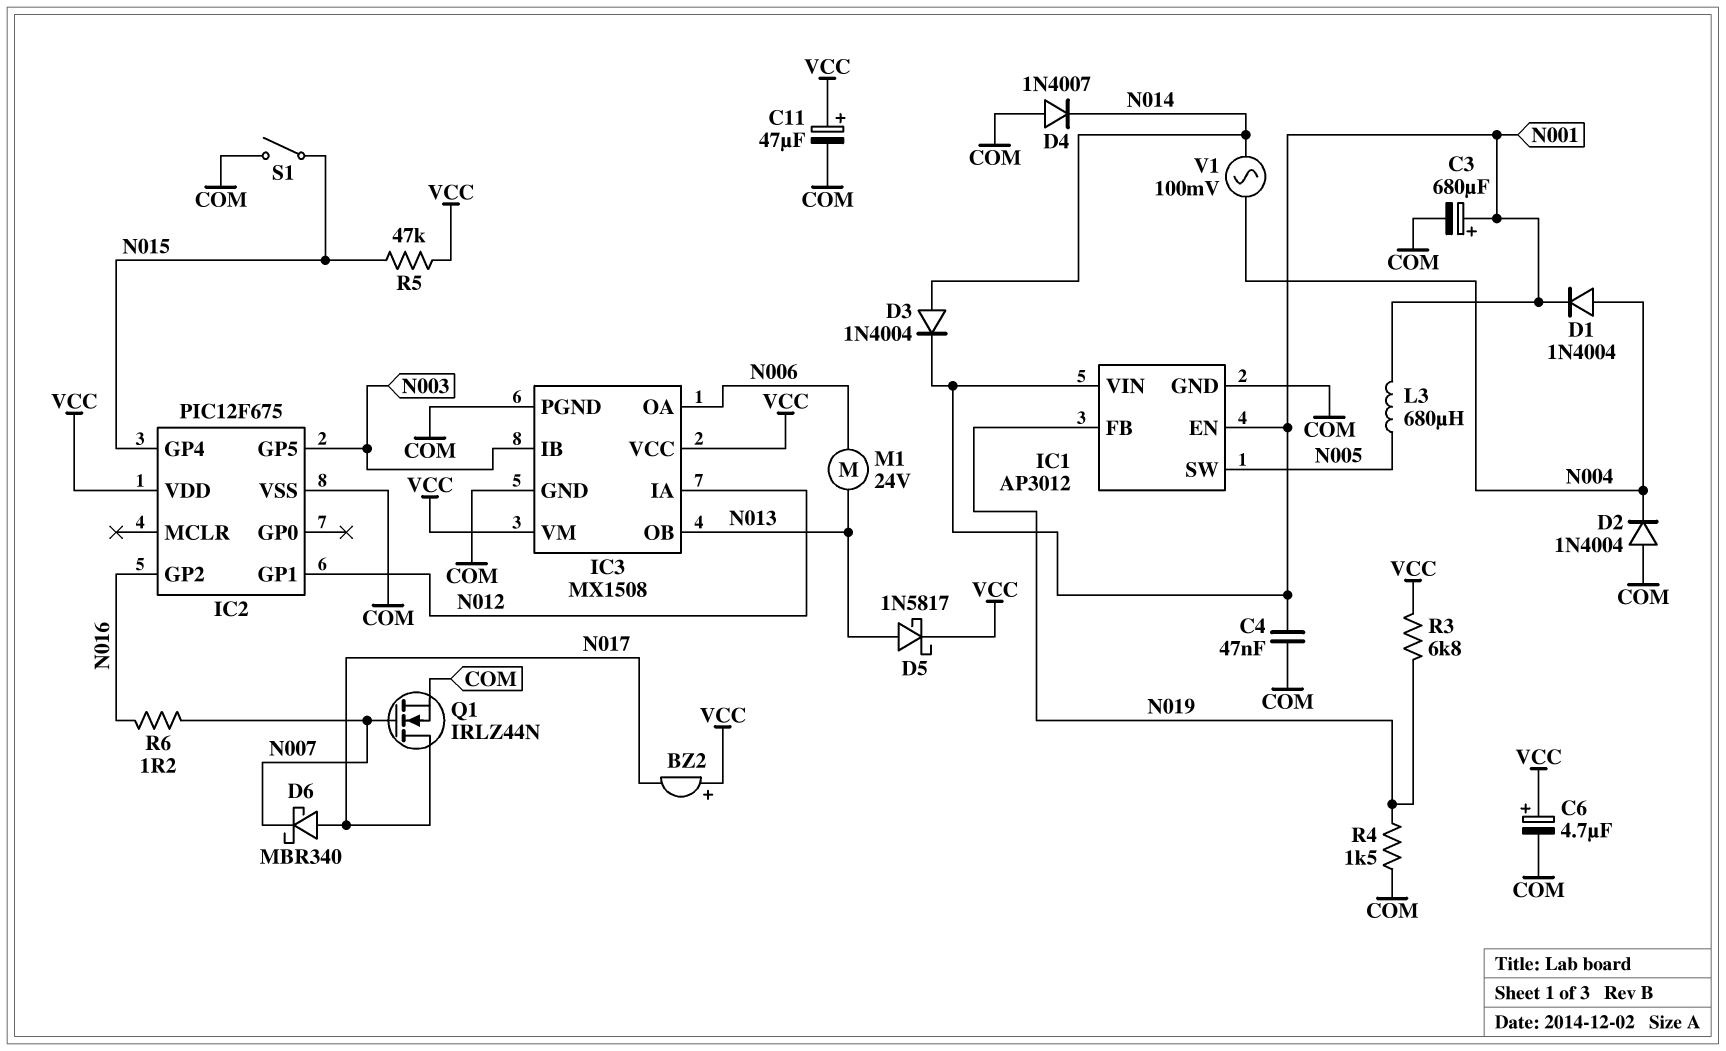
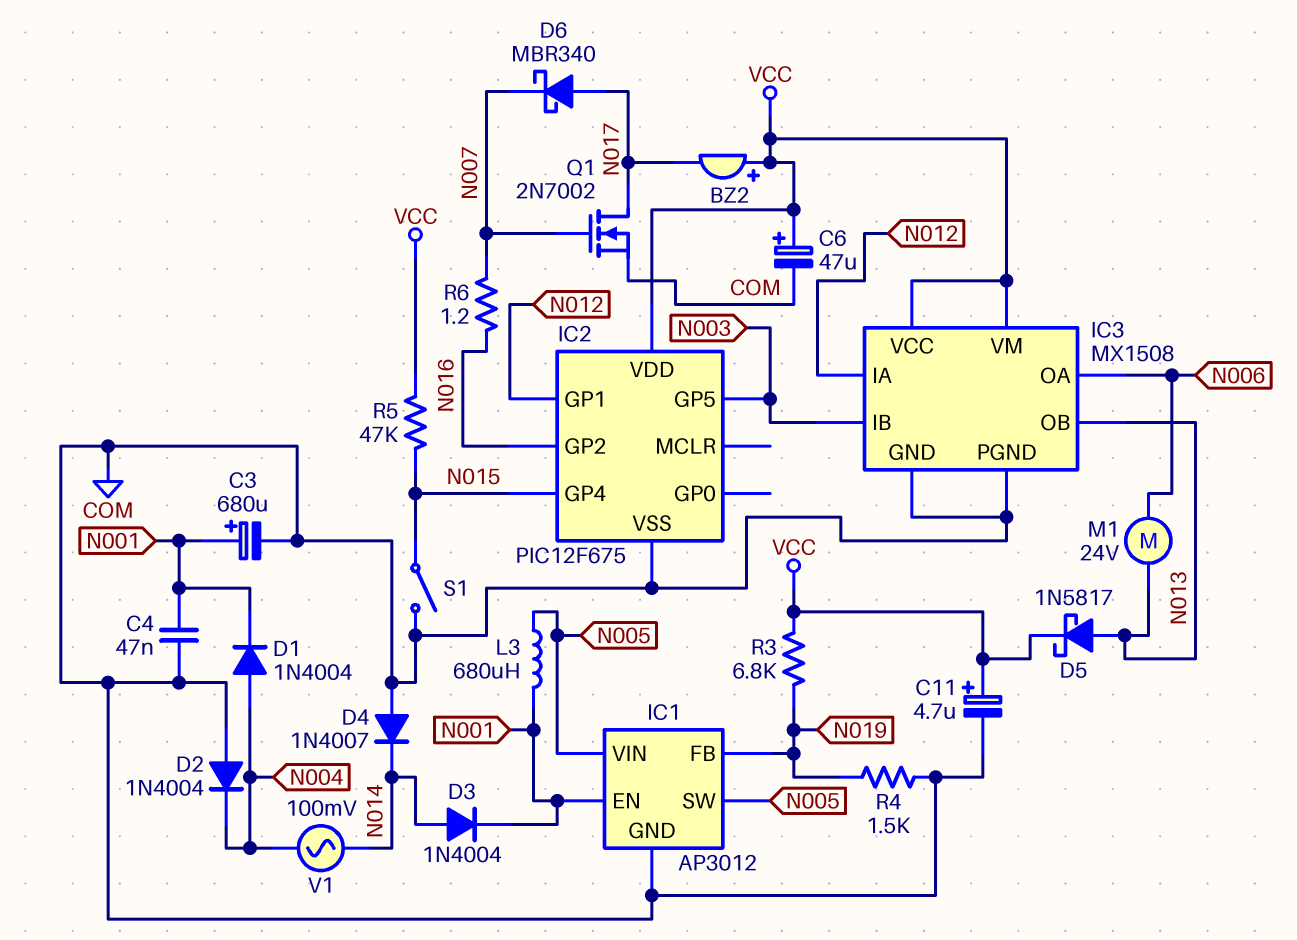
C6: 4.7uF (plus VCC, minus COM) -> 47uF (plus VCC, minus COM)
C11: 47uF (plus VCC, minus COM) -> 4.7uF (plus VCC, minus COM)
IC1 pin VIN: N001 -> N005
Q1: NMOS IRLZ44N (G N007, D N017, S COM) -> NMOS 2N7002 (G N007, D N017, S COM)

